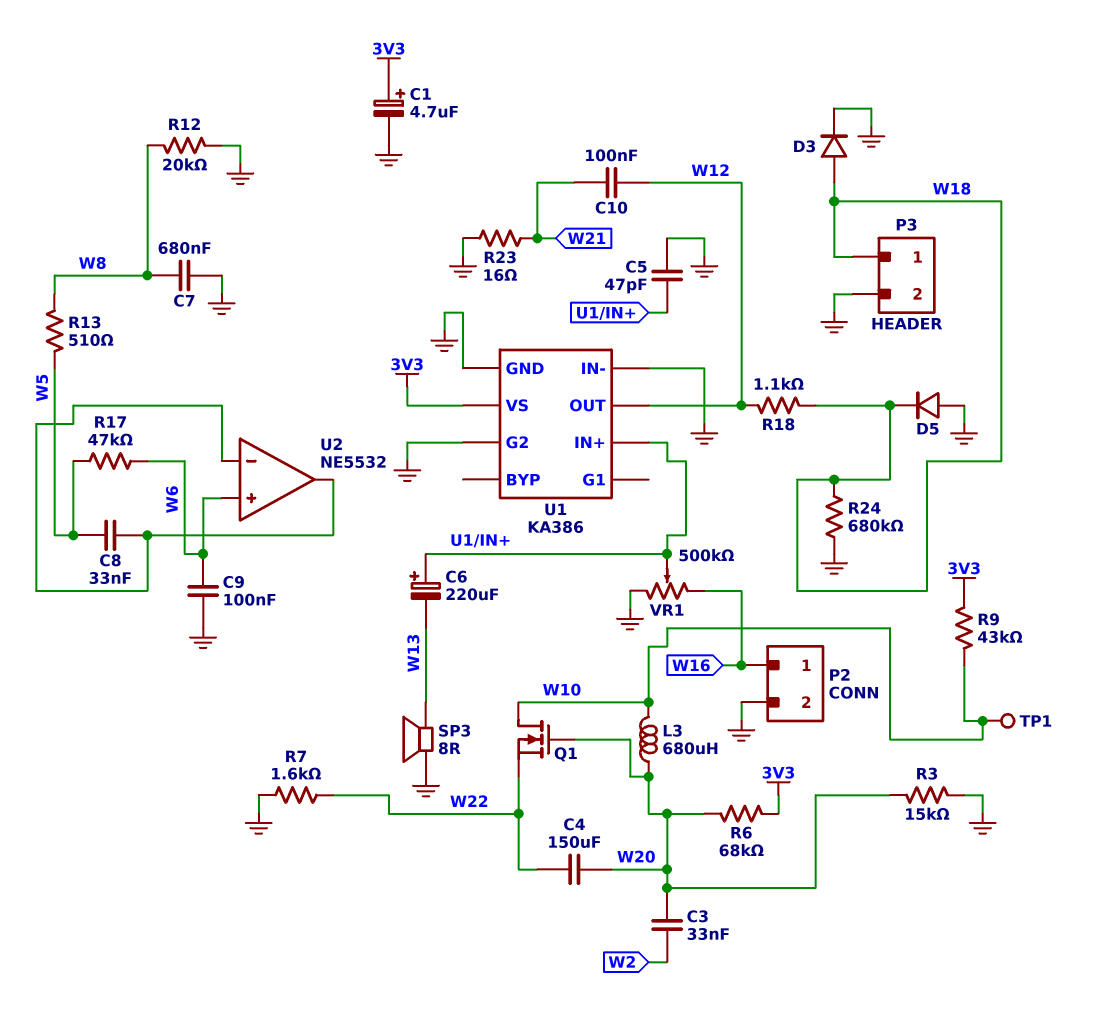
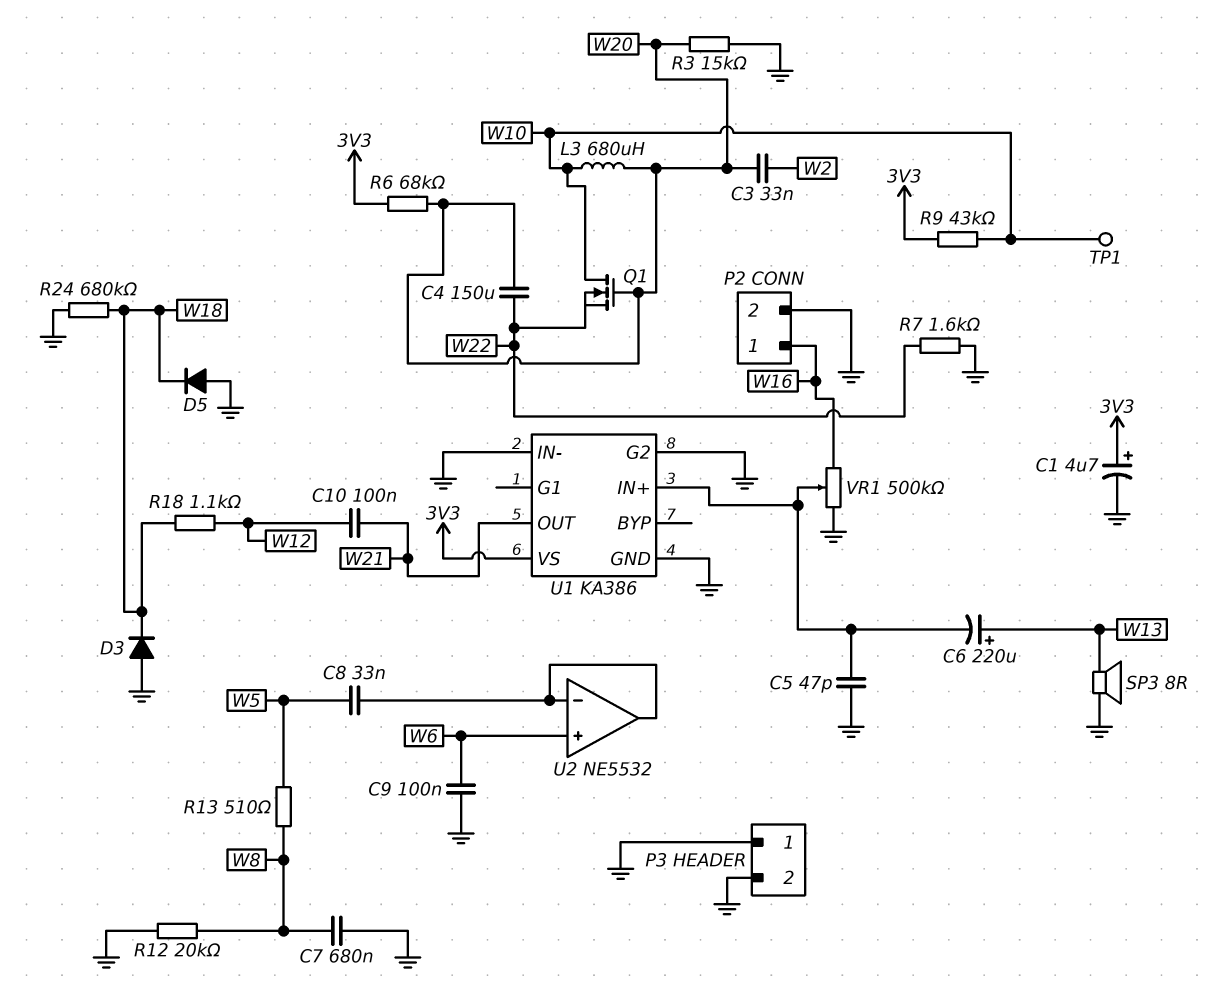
C6: 220uF (plus U1/IN+, minus W13) -> 220uF (plus W13, minus U1/IN+)
D3: diode (A W18, K GND) -> diode (A GND, K W18)
P3 pin 1: W18 -> GND
R17: 47k (W5, W6) -> none
R23: 16 (GND, W21) -> none
U1 pin OUT: W12 -> W21

